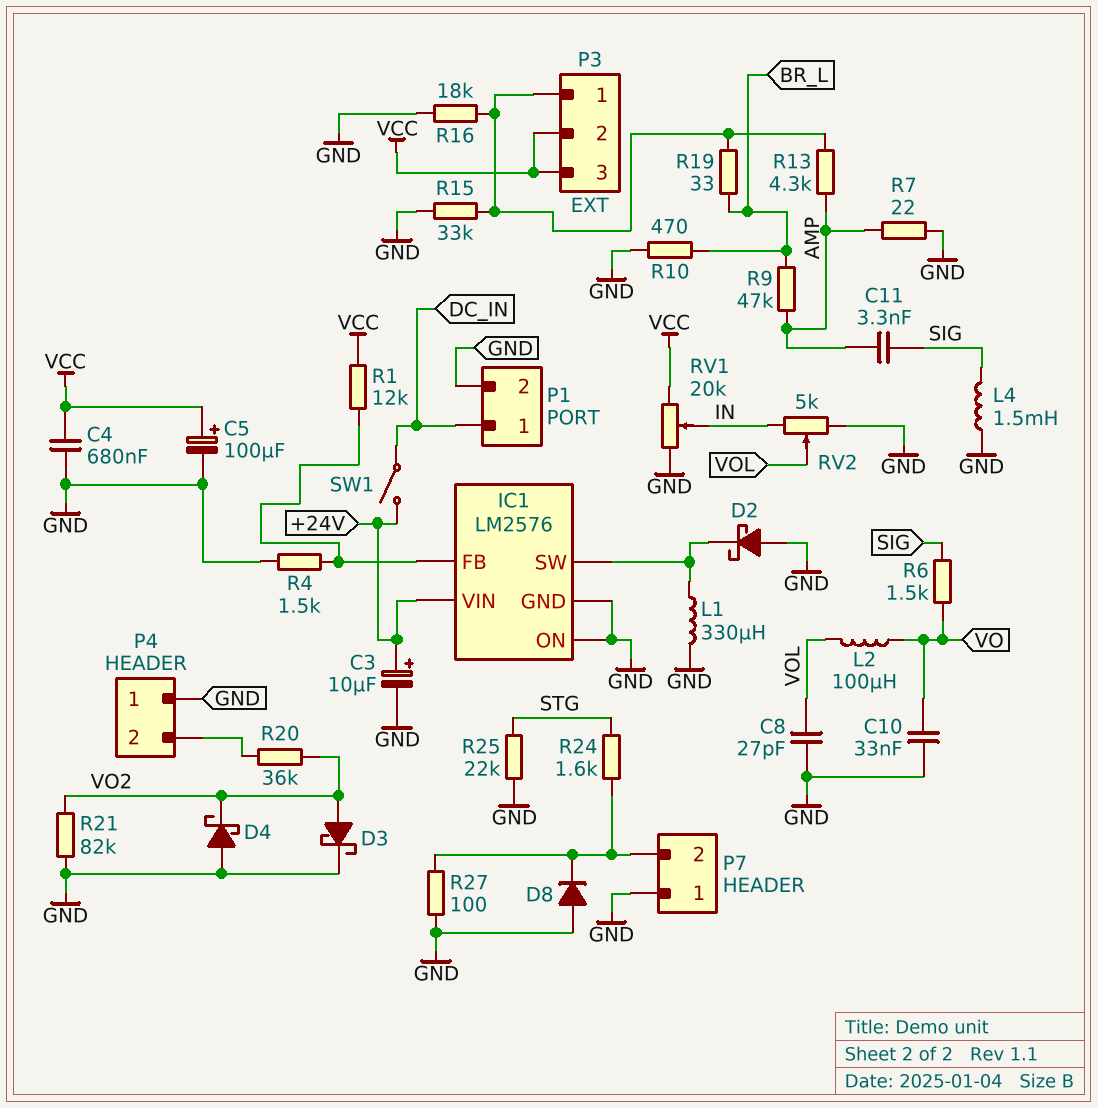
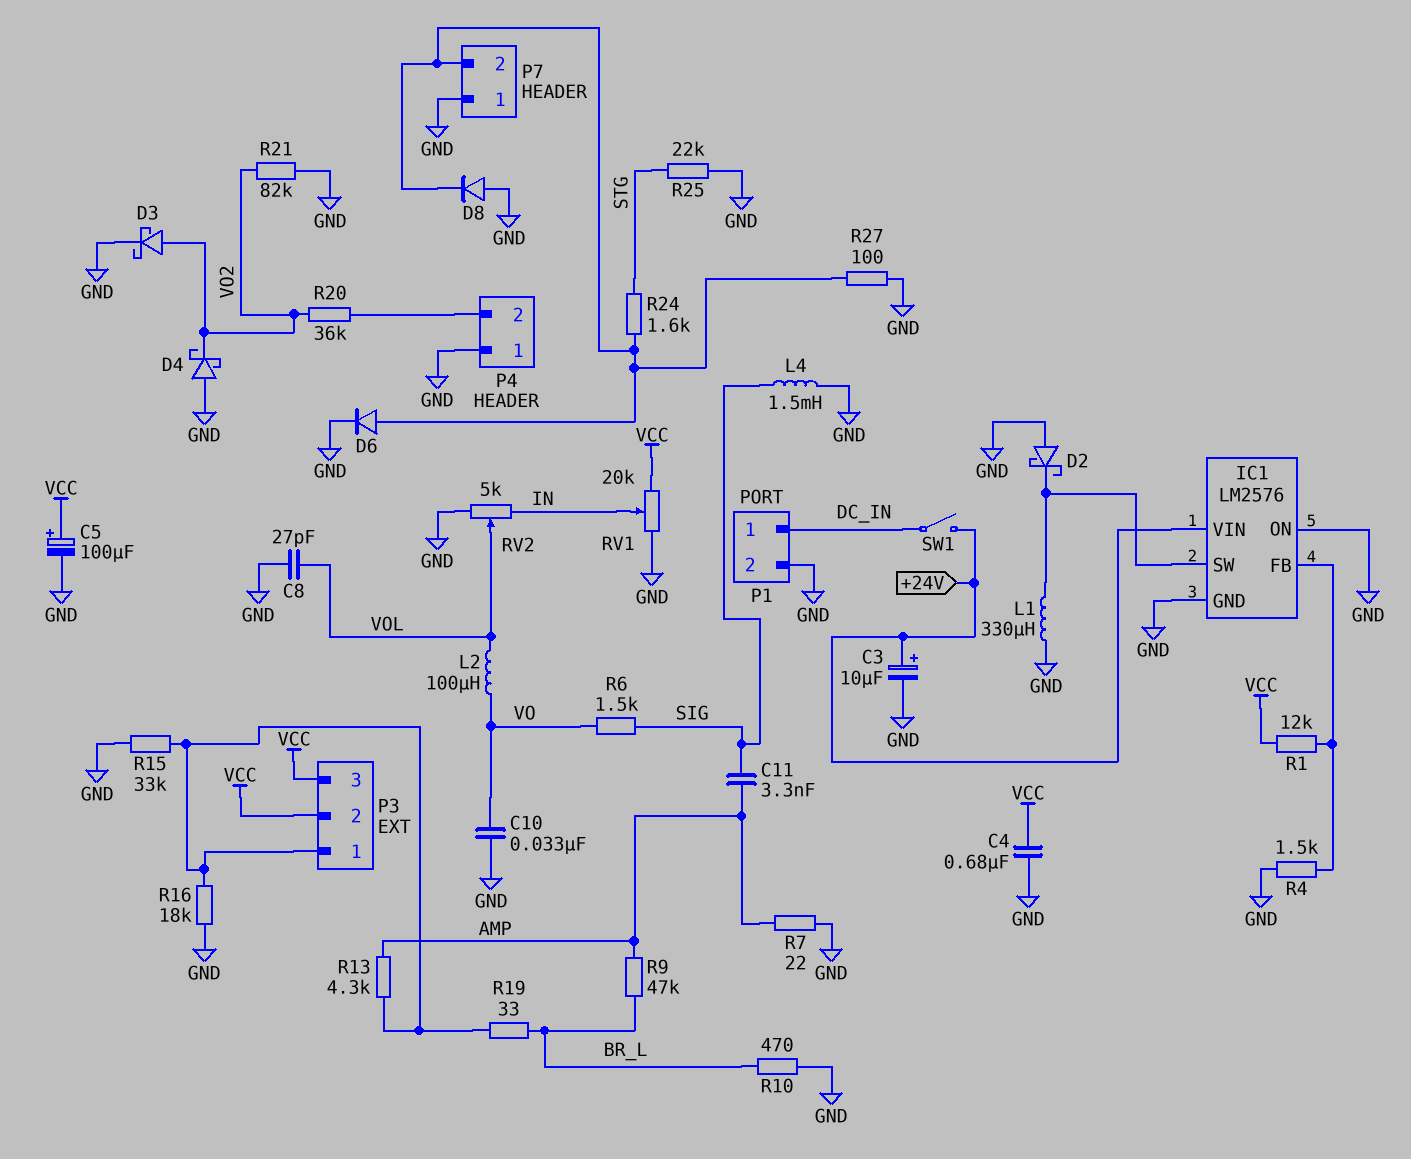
D6: none -> diode (A P7/2, K GND)

